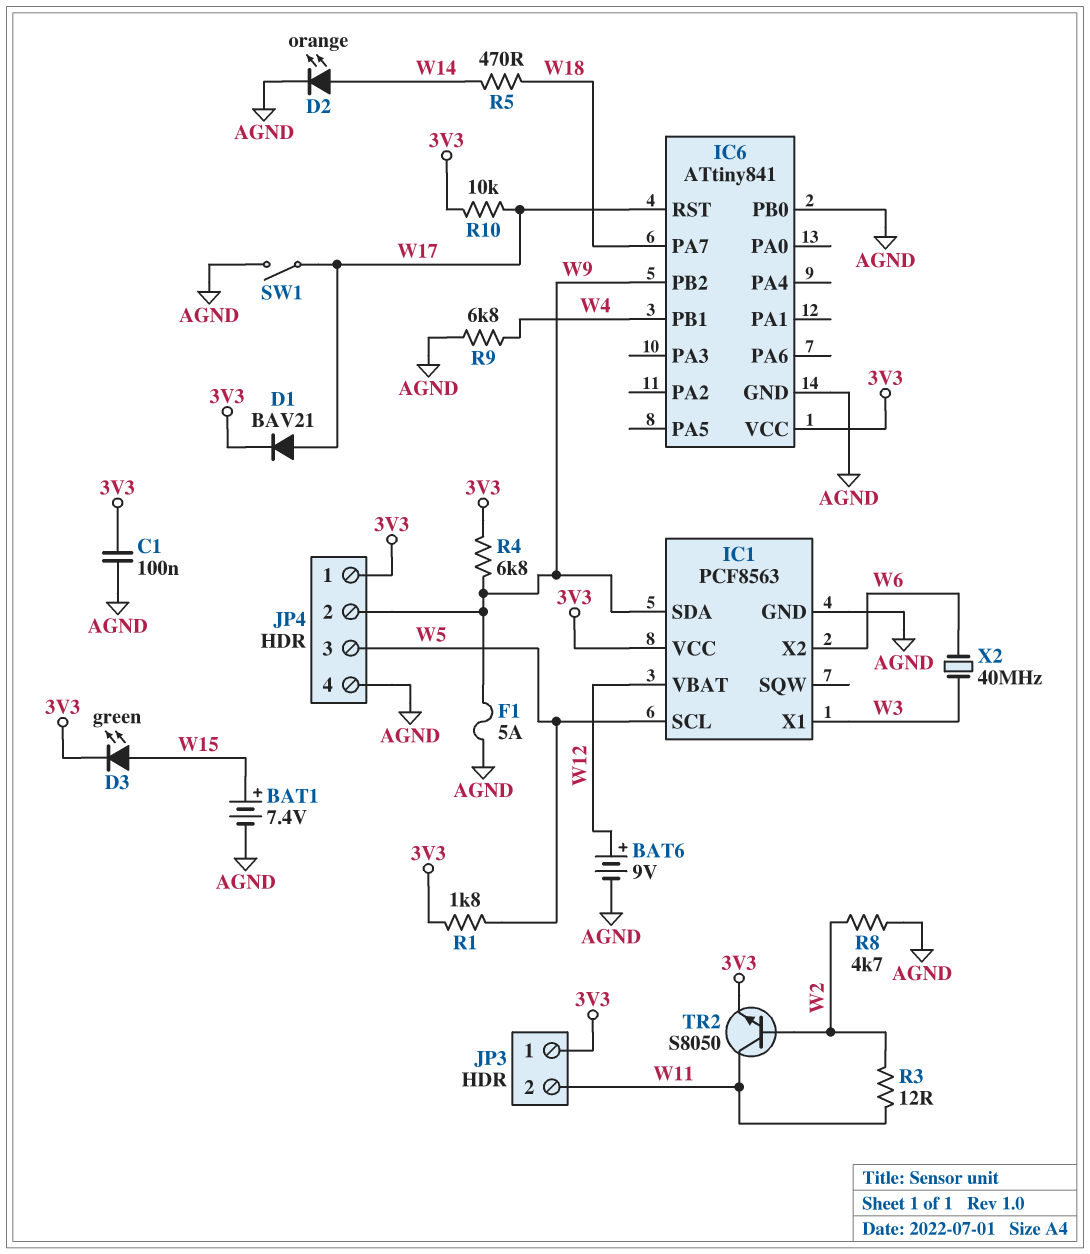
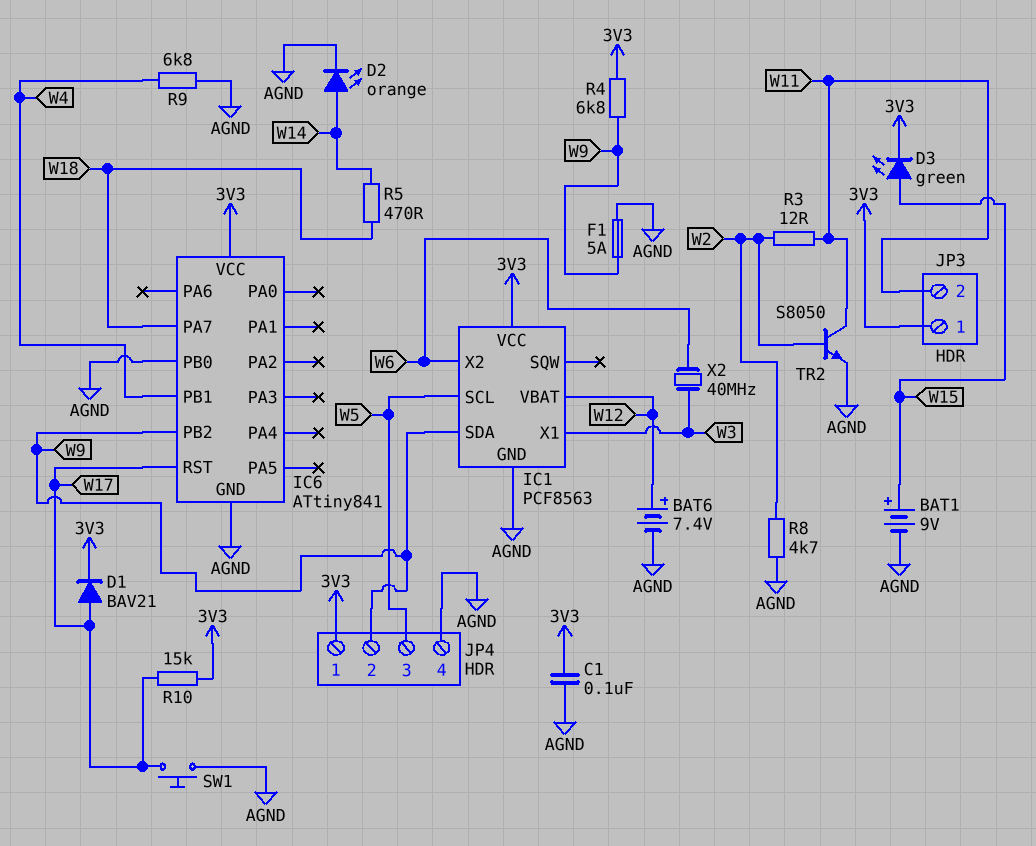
BAT1: 7.4V (plus W15, minus AGND) -> 9V (plus W15, minus AGND)
BAT6: 9V (plus W12, minus AGND) -> 7.4V (plus W12, minus AGND)
R1: 1.8k (3V3, W5) -> none
R10: 10k (3V3, W17) -> 15k (3V3, W17)
SW1: switch (AGND, W17) -> button (AGND, W17)
TR2: NPN S8050 (B W2, C W11, E 3V3) -> NPN S8050 (B W2, C W11, E AGND)

